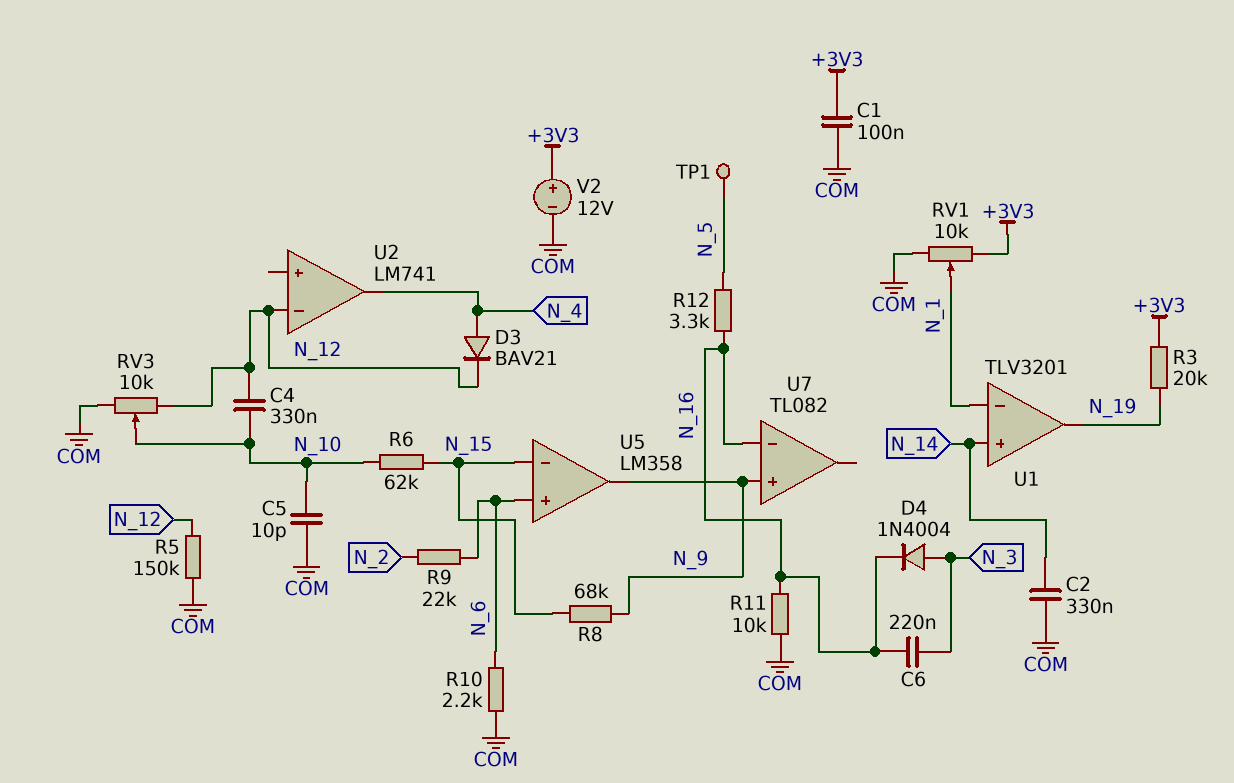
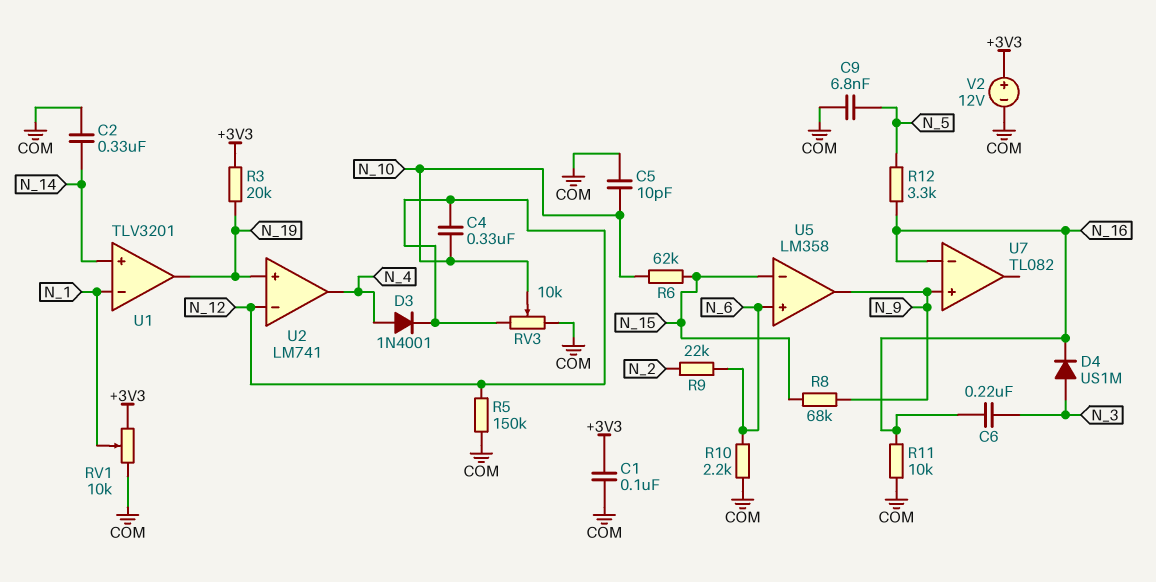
C9: none -> 6.8nF (COM, N_5)
D3: diode BAV21 (A N_4, K N_12) -> diode 1N4001 (A N_4, K N_12)
D4: diode 1N4004 (A N_3, K N_16) -> diode US1M (A N_3, K N_16)
TP1: test point (N_5) -> none
U2 pin in+: none -> N_19

